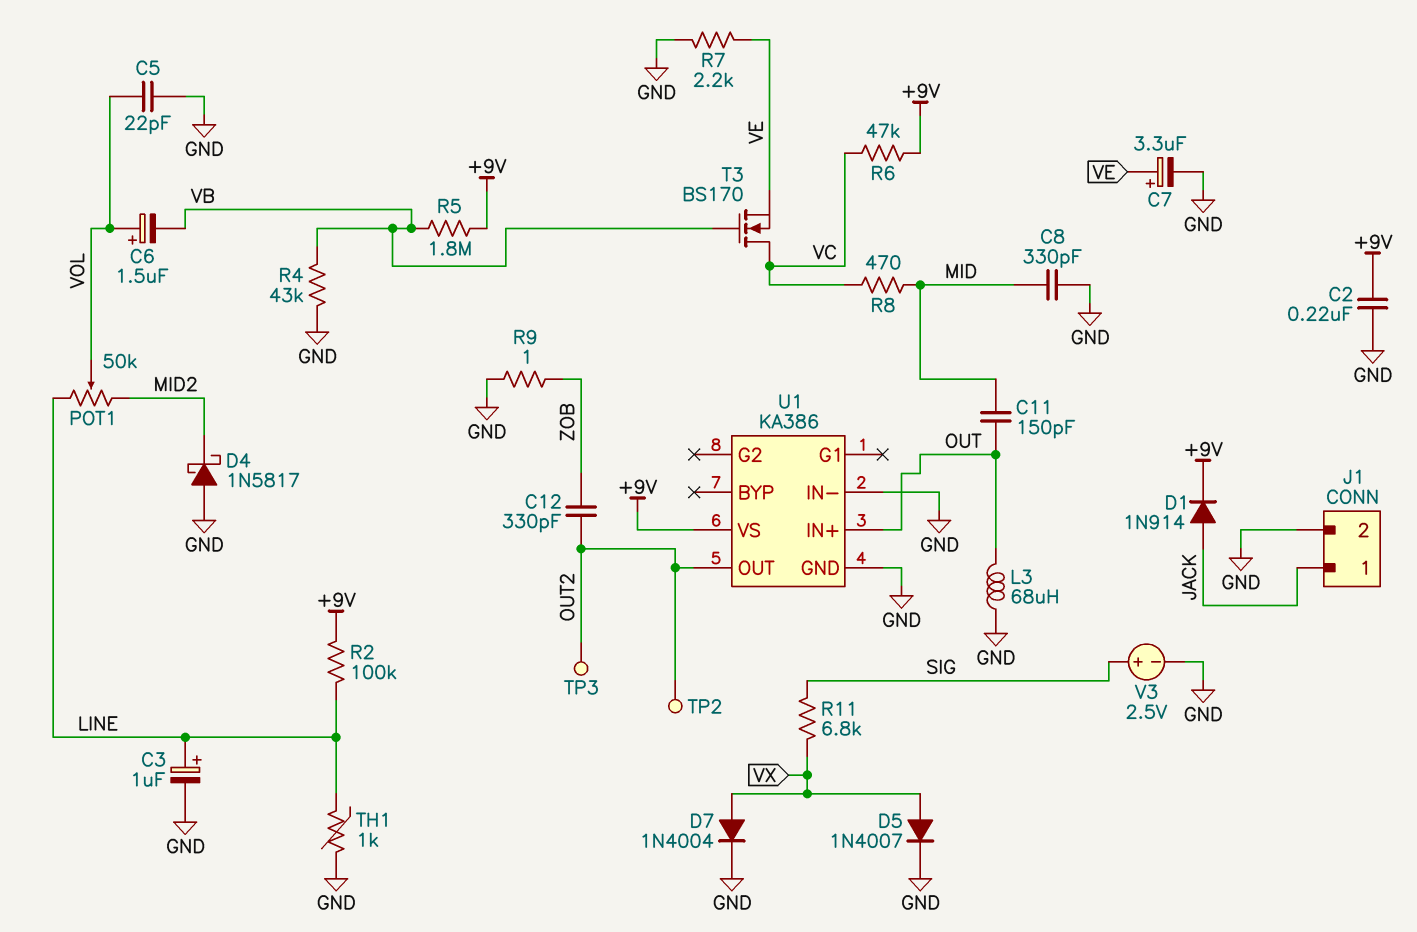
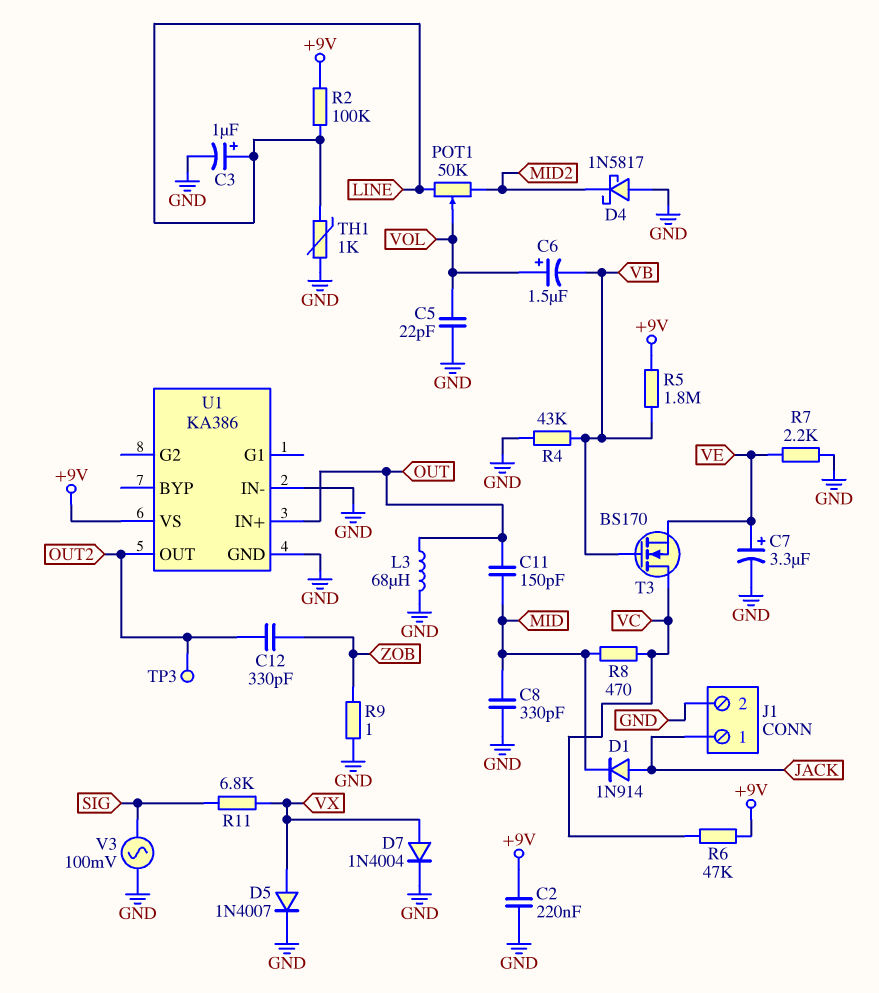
D1: diode 1N914 (A JACK, K +9V) -> diode 1N914 (A JACK, K MID)
TP2: test point (OUT2) -> none
V3: 2.5V (plus SIG, minus GND) -> AC 100mV (GND, SIG)

